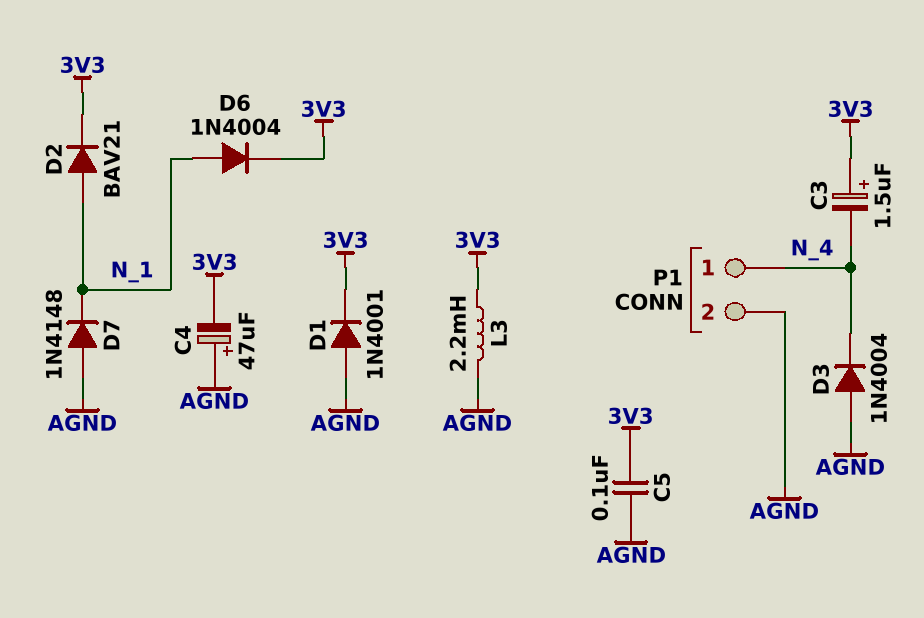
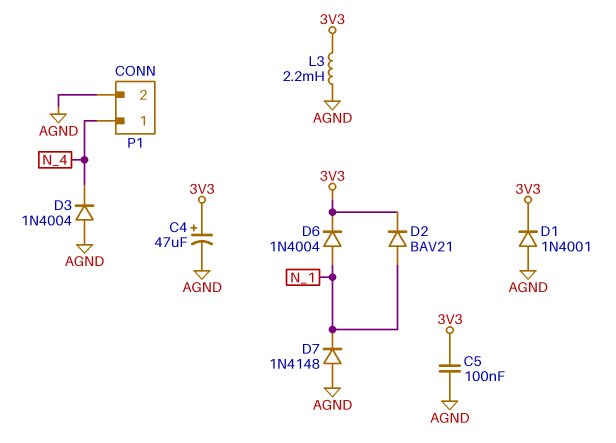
C3: 1.5uF (plus 3V3, minus N_4) -> none
C4: 47uF (plus AGND, minus 3V3) -> 47uF (plus 3V3, minus AGND)

